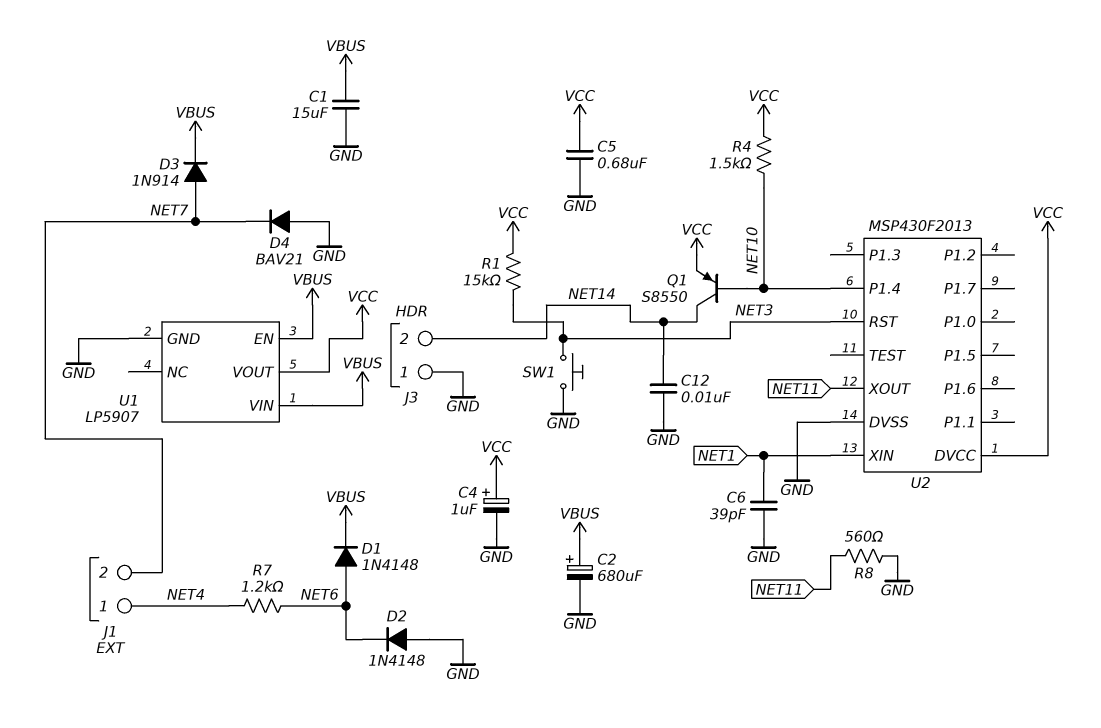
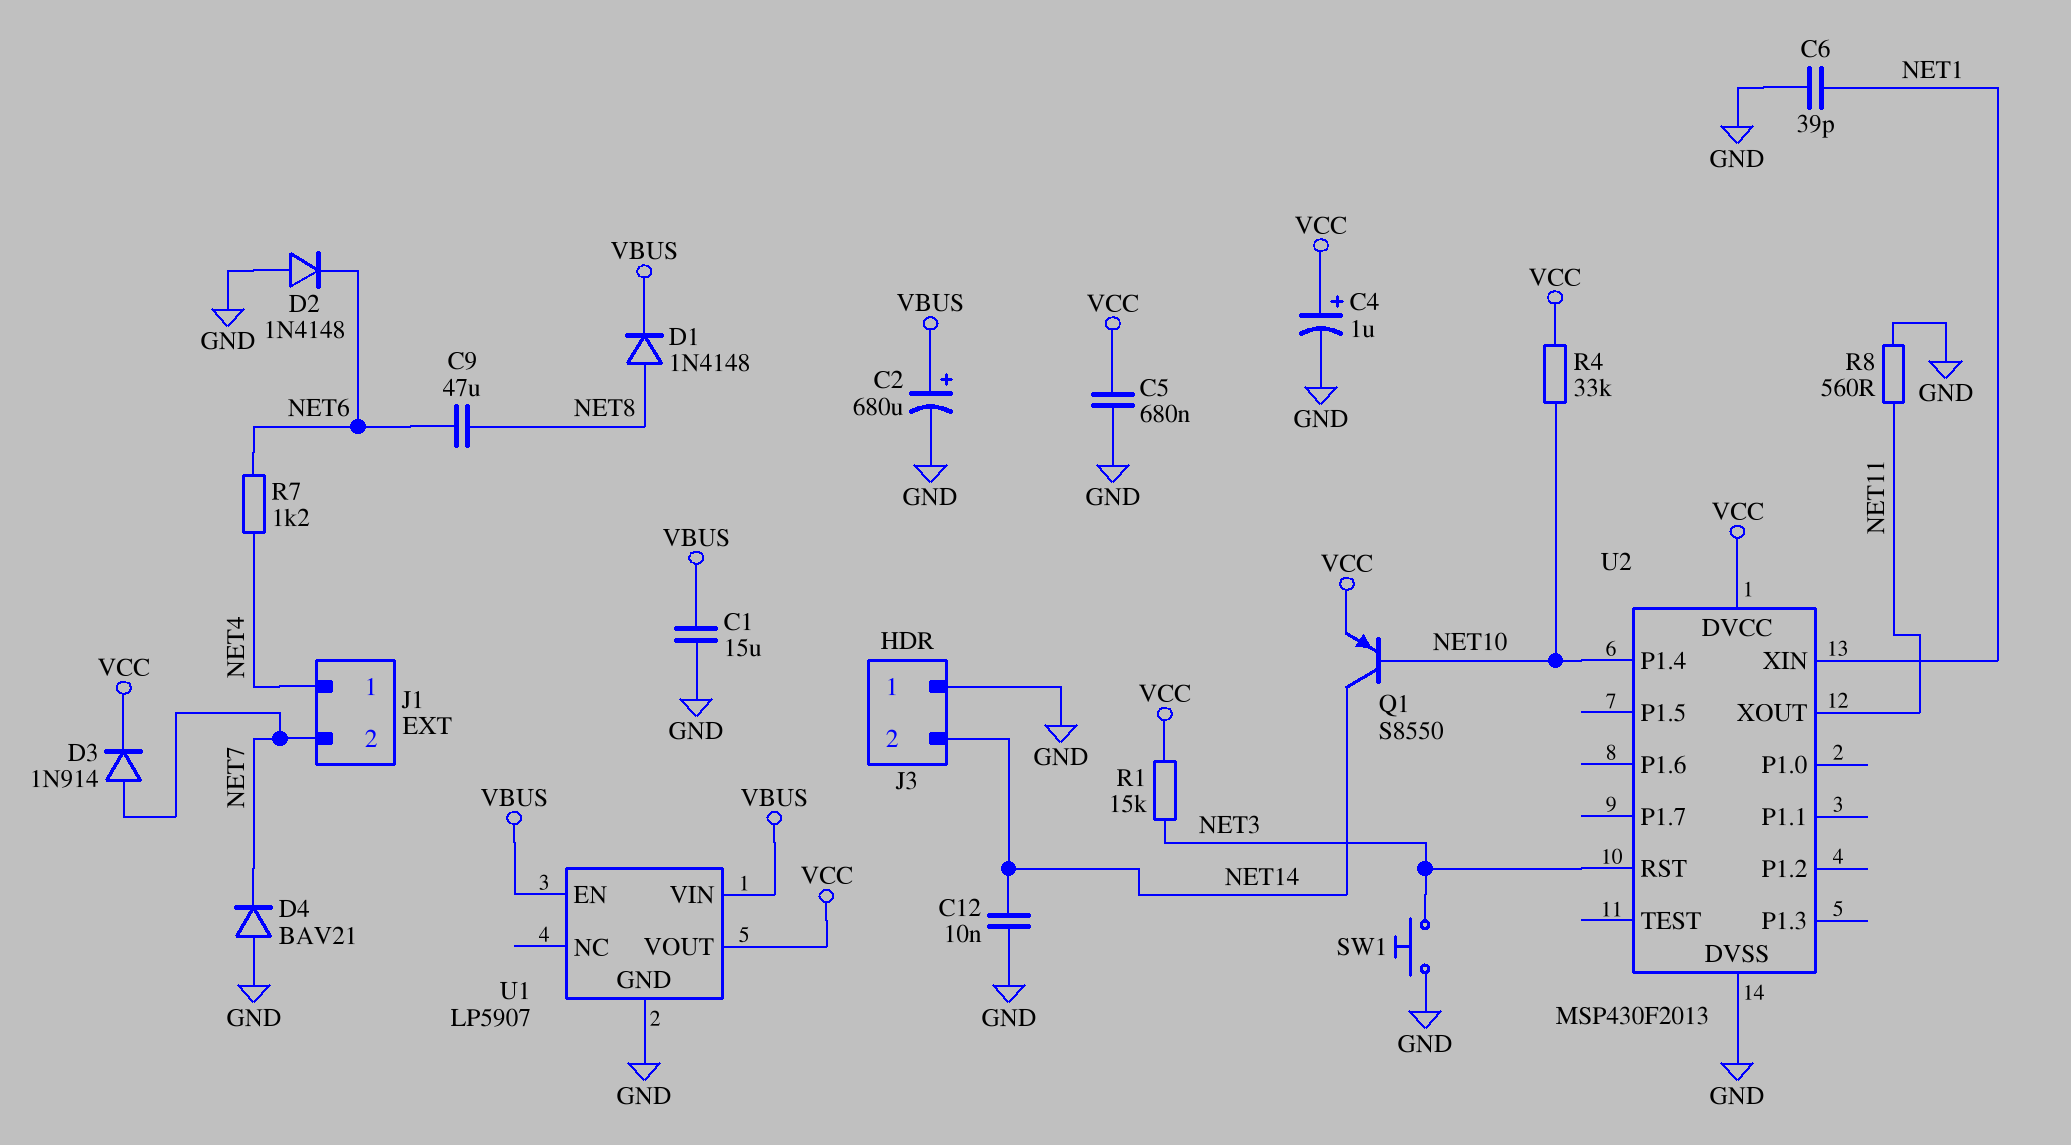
C9: none -> 47uF (NET6, NET8)
D1: diode 1N4148 (A NET6, K VBUS) -> diode 1N4148 (A NET8, K VBUS)
D3: diode 1N914 (A NET7, K VBUS) -> diode 1N914 (A NET7, K VCC)
R4: 1.5k (NET10, VCC) -> 33k (NET10, VCC)

